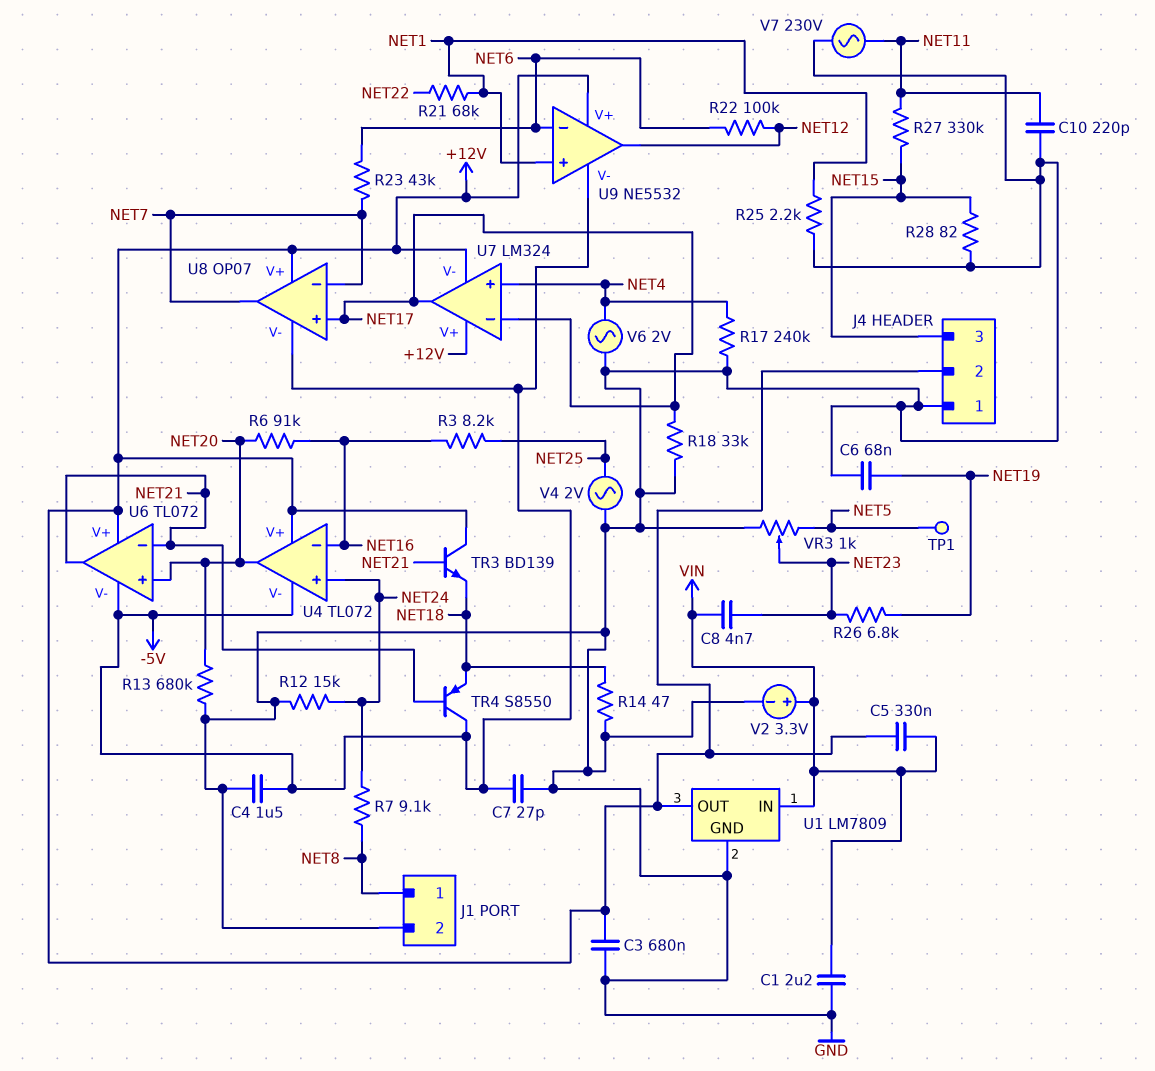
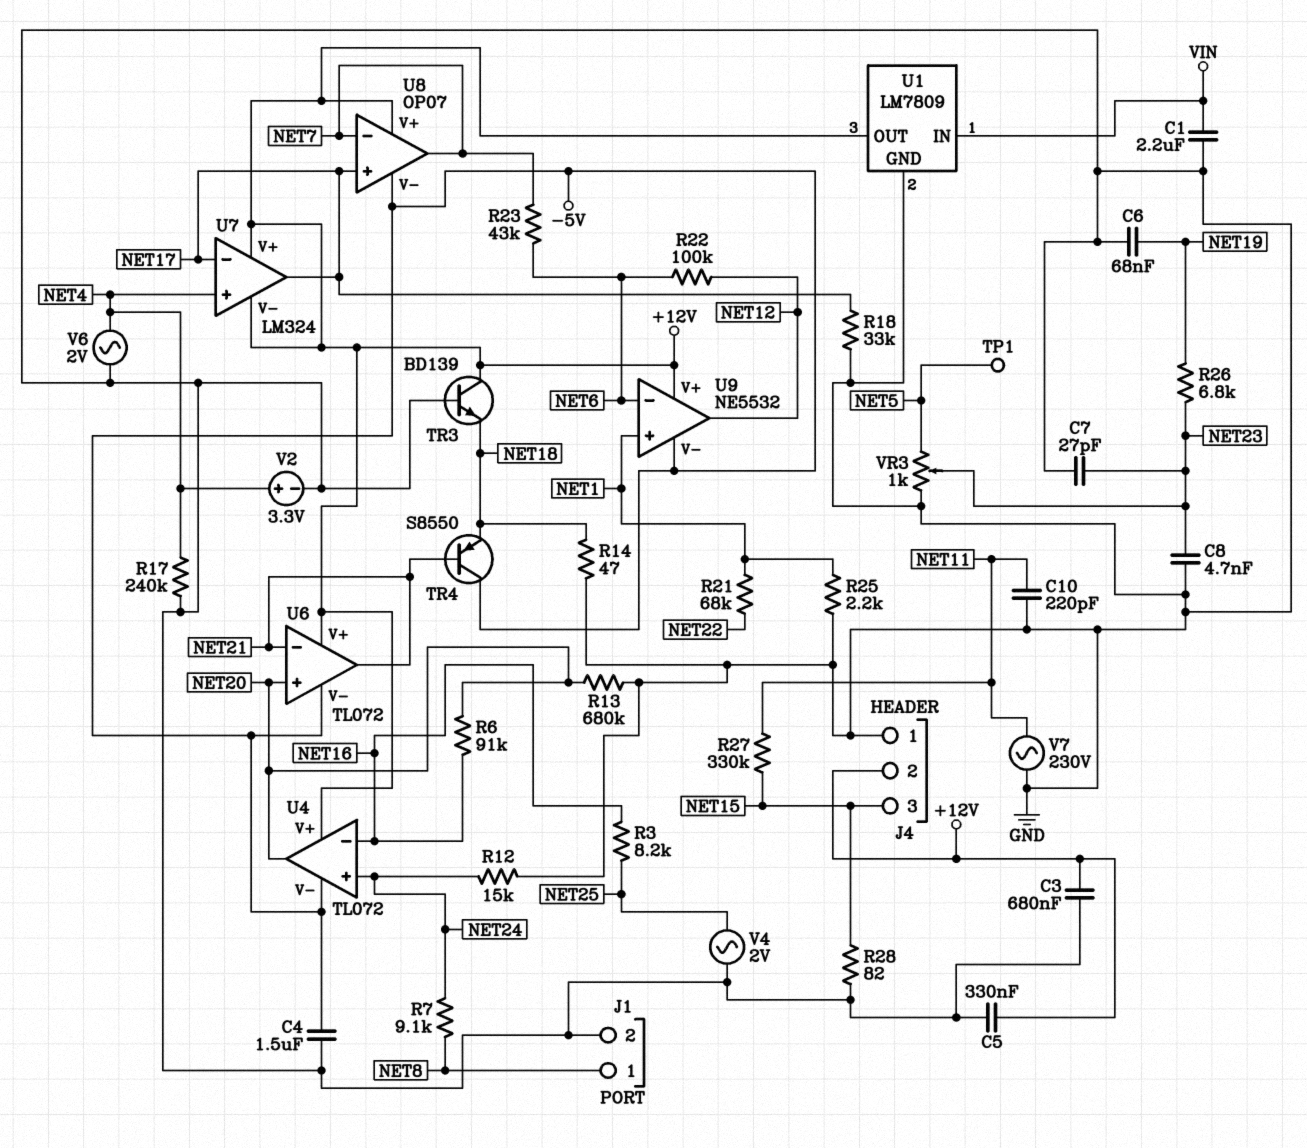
C5: 330nF (+12V, VIN) -> 330nF (+12V, GND)
C7: 27pF (-5V, GND) -> 27pF (GND, NET23)
C8: 4.7nF (NET23, VIN) -> 4.7nF (GND, NET23)
TR3: NPN BD139 (B NET21, C +12V, E NET18) -> NPN BD139 (B GND, C +12V, E NET18)
V2: 3.3V (plus VIN, minus GND) -> 3.3V (plus NET4, minus GND)

